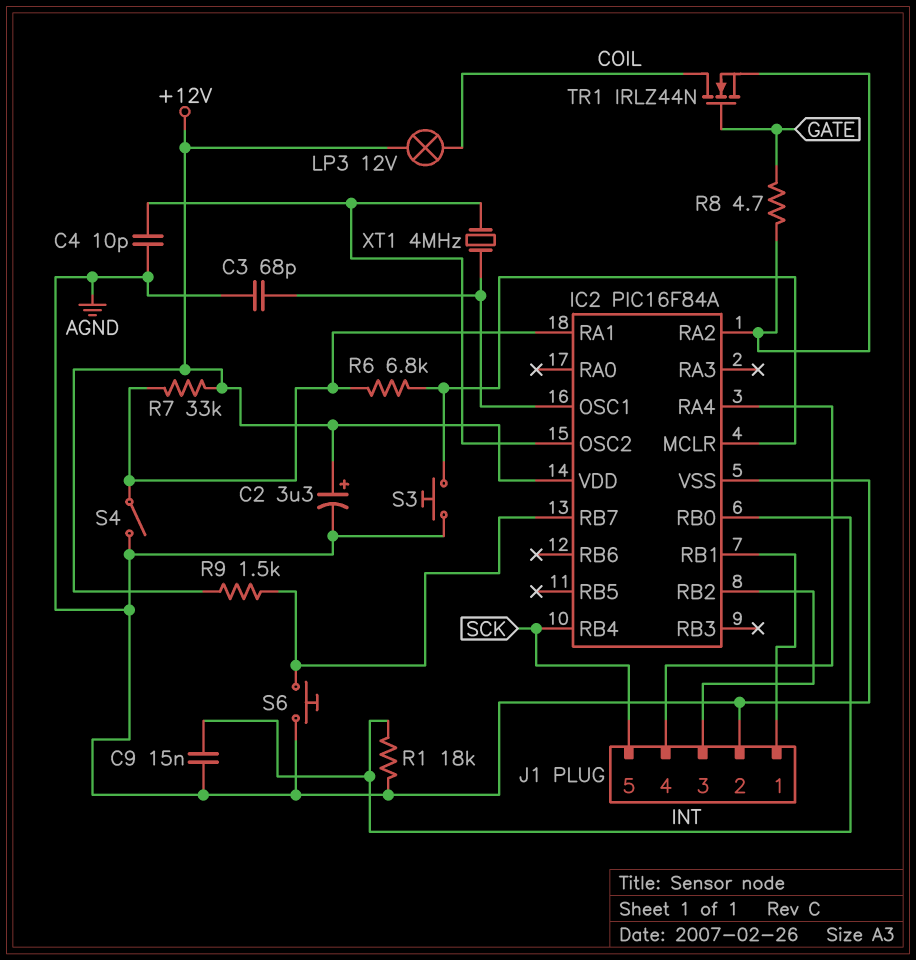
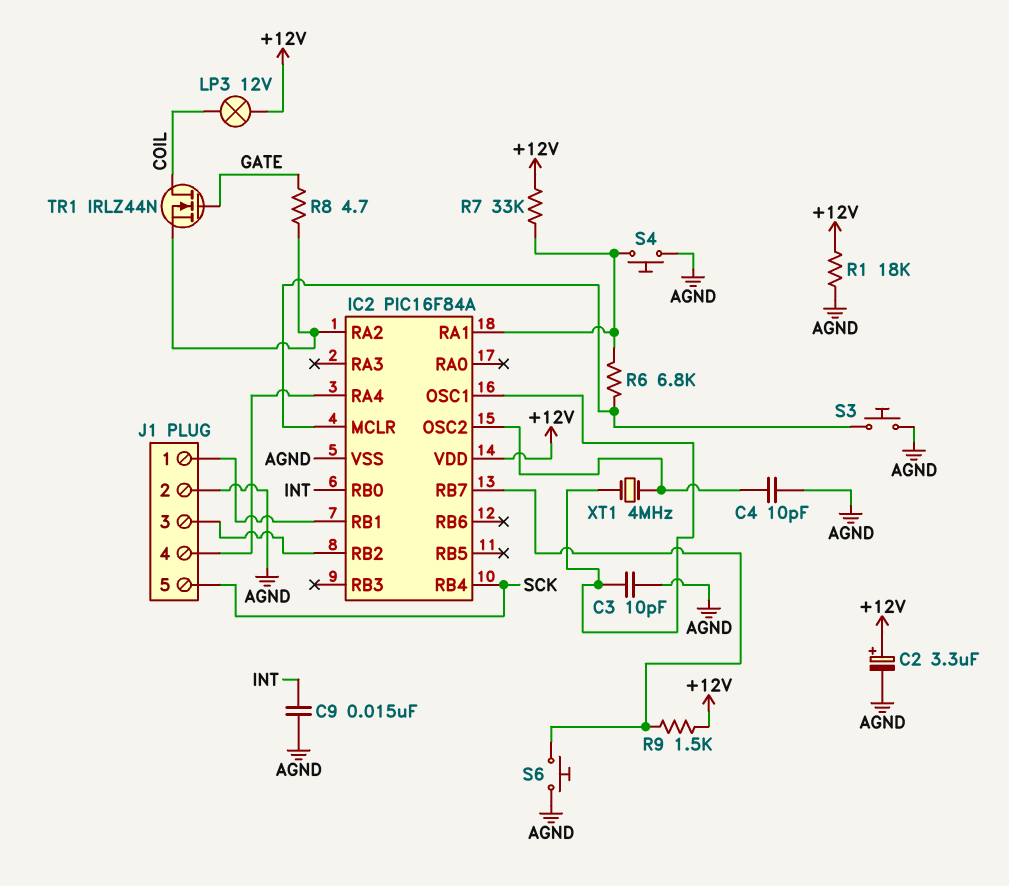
C3: 68pF (AGND, IC2/OSC1) -> 10pF (AGND, IC2/OSC1)
R1: 18k (AGND, INT) -> 18k (+12V, AGND)
S4: switch (AGND, IC2/RA1) -> button (AGND, IC2/RA1)

